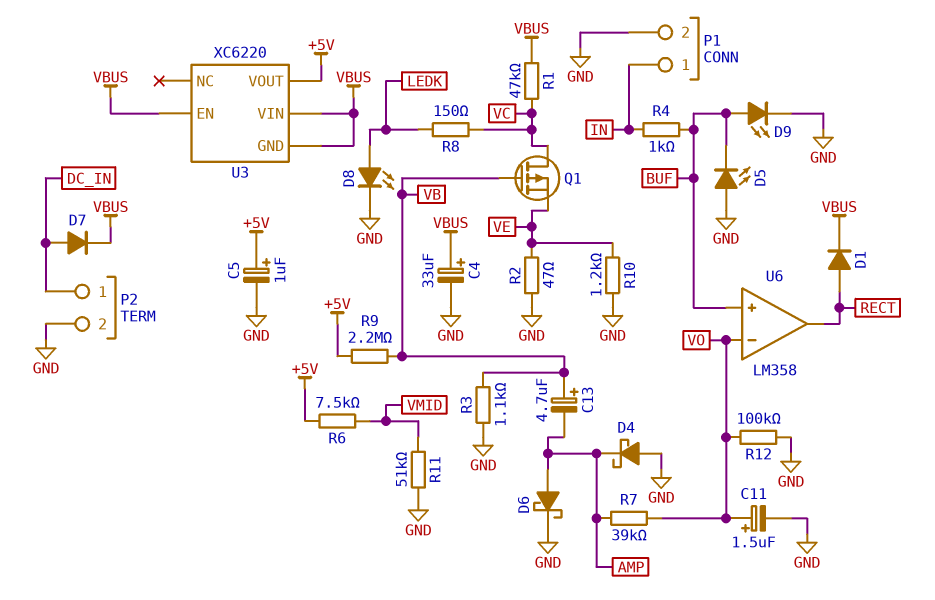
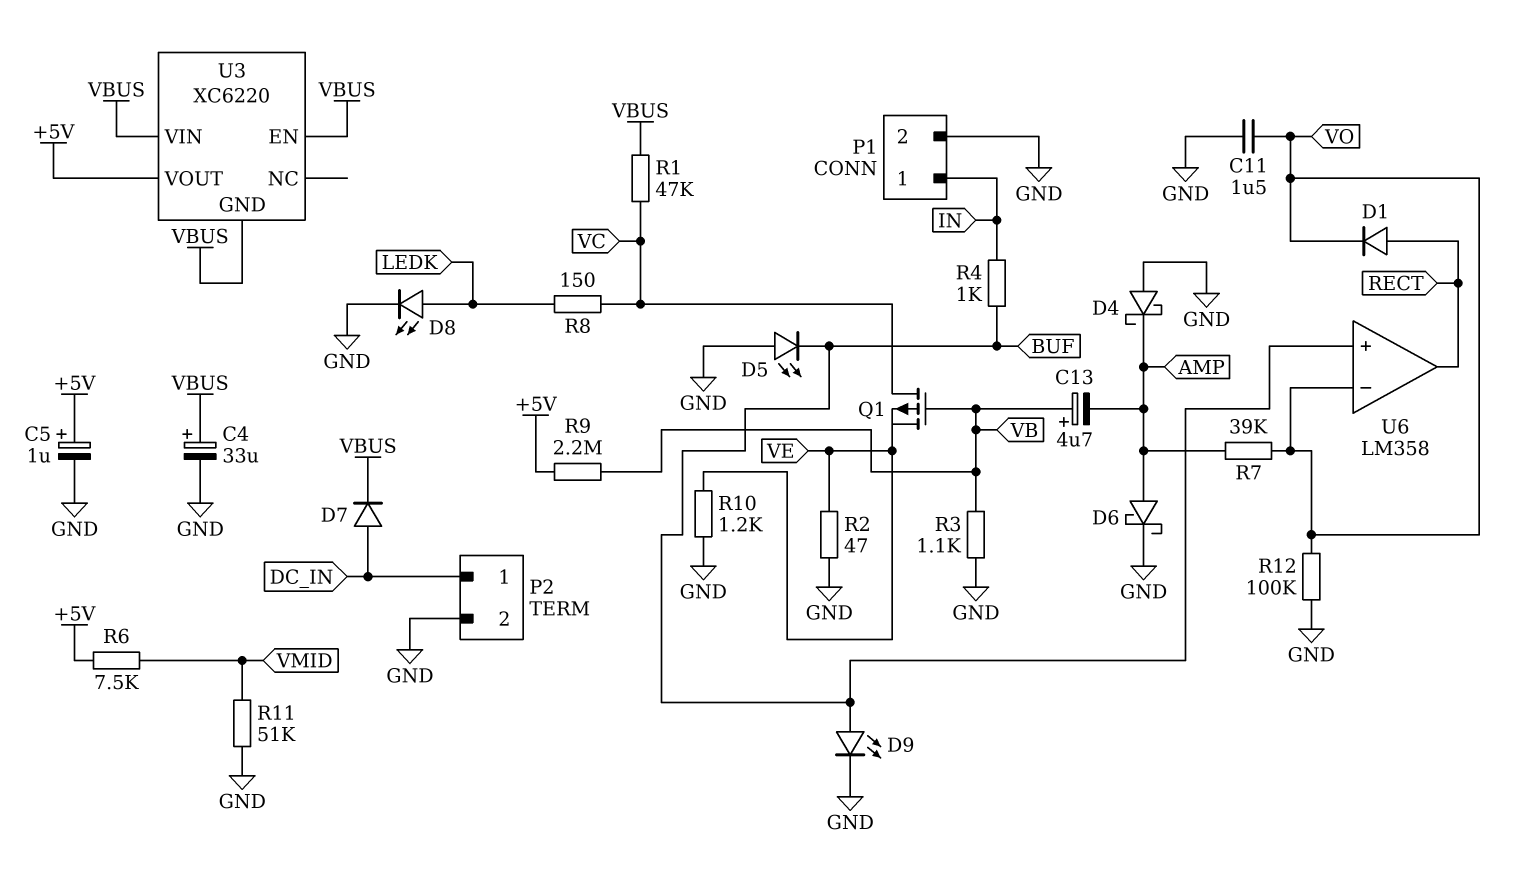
C11: 1.5uF (plus VO, minus GND) -> 1.5uF (GND, VO)
D1: diode (A RECT, K VBUS) -> diode (A RECT, K VO)

